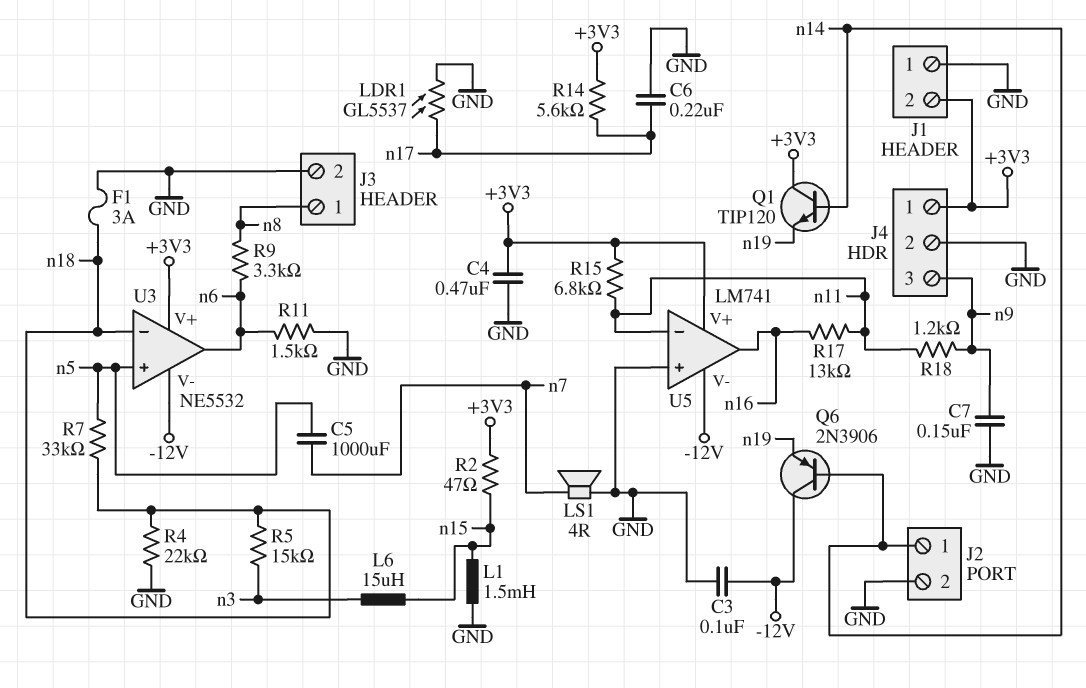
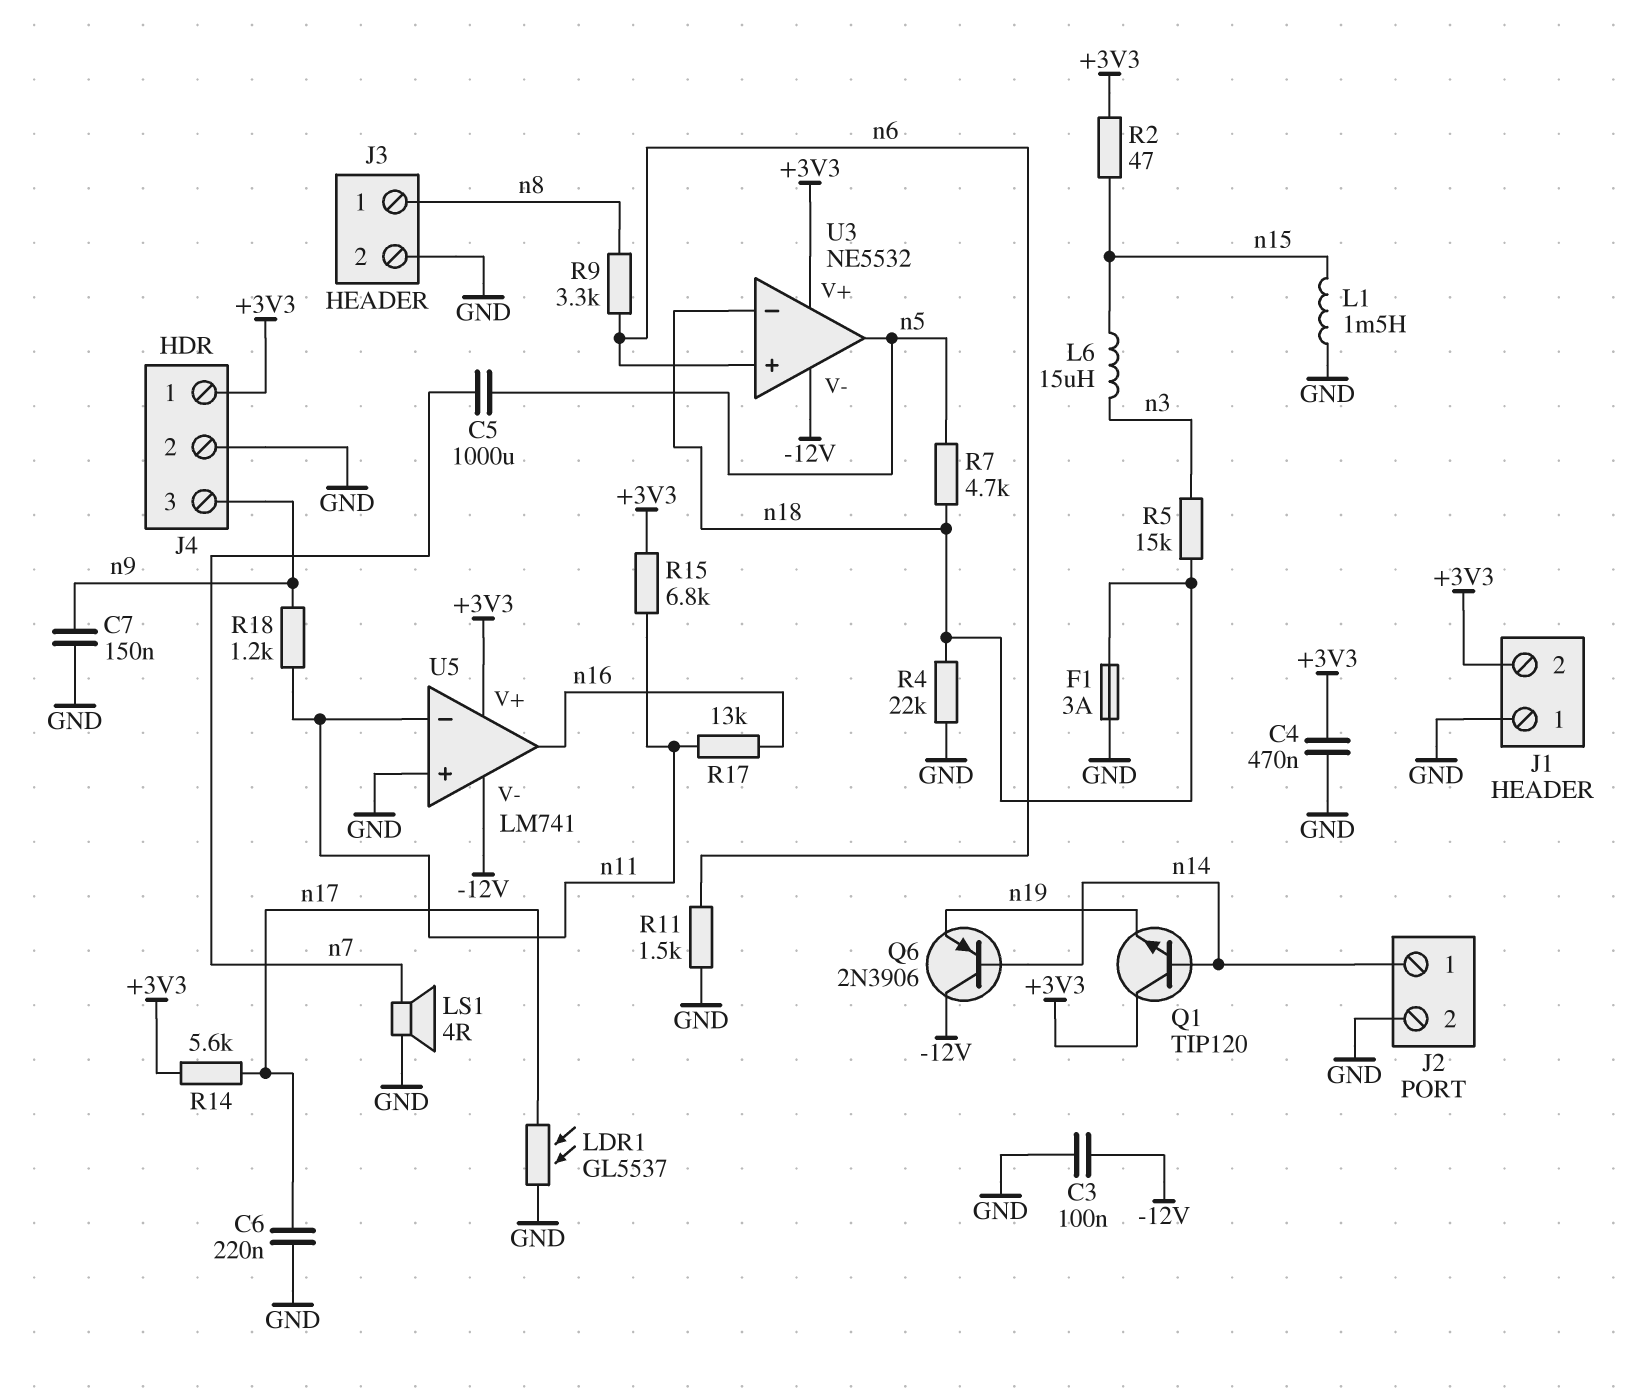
R7: 33k (n5, n18) -> 4.7k (n5, n18)
U3 pin in+: n5 -> n6
U3 pin out: n6 -> n5

